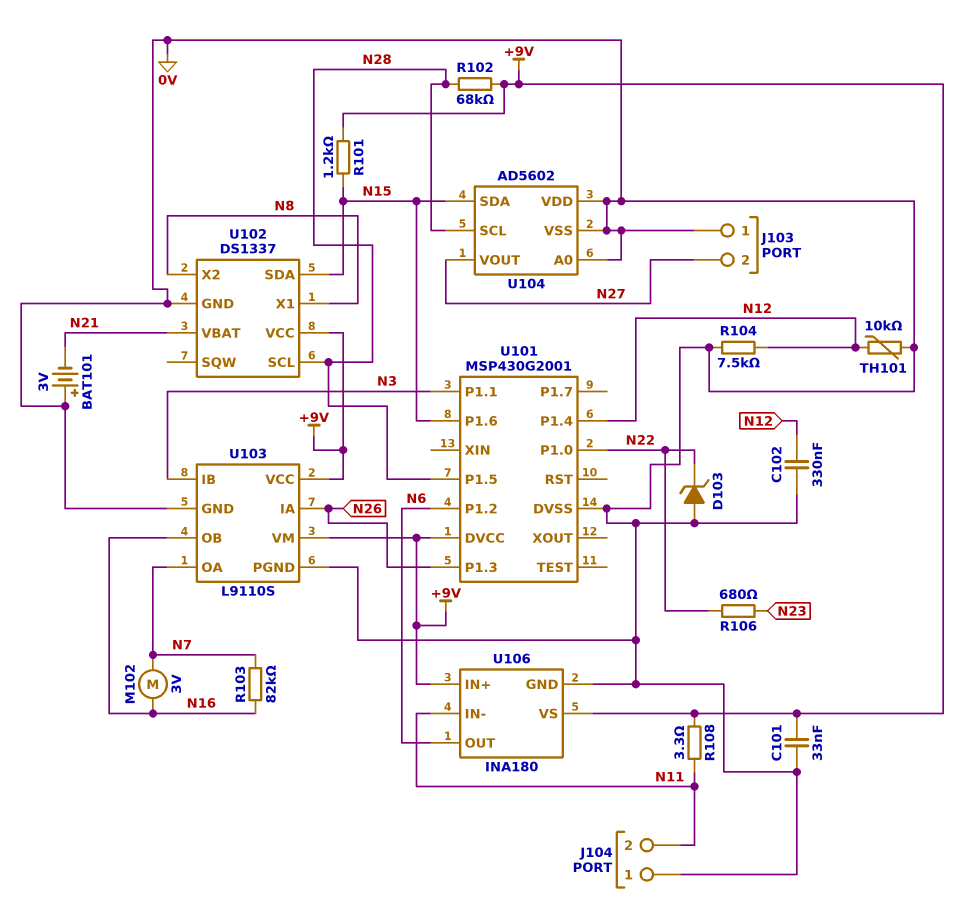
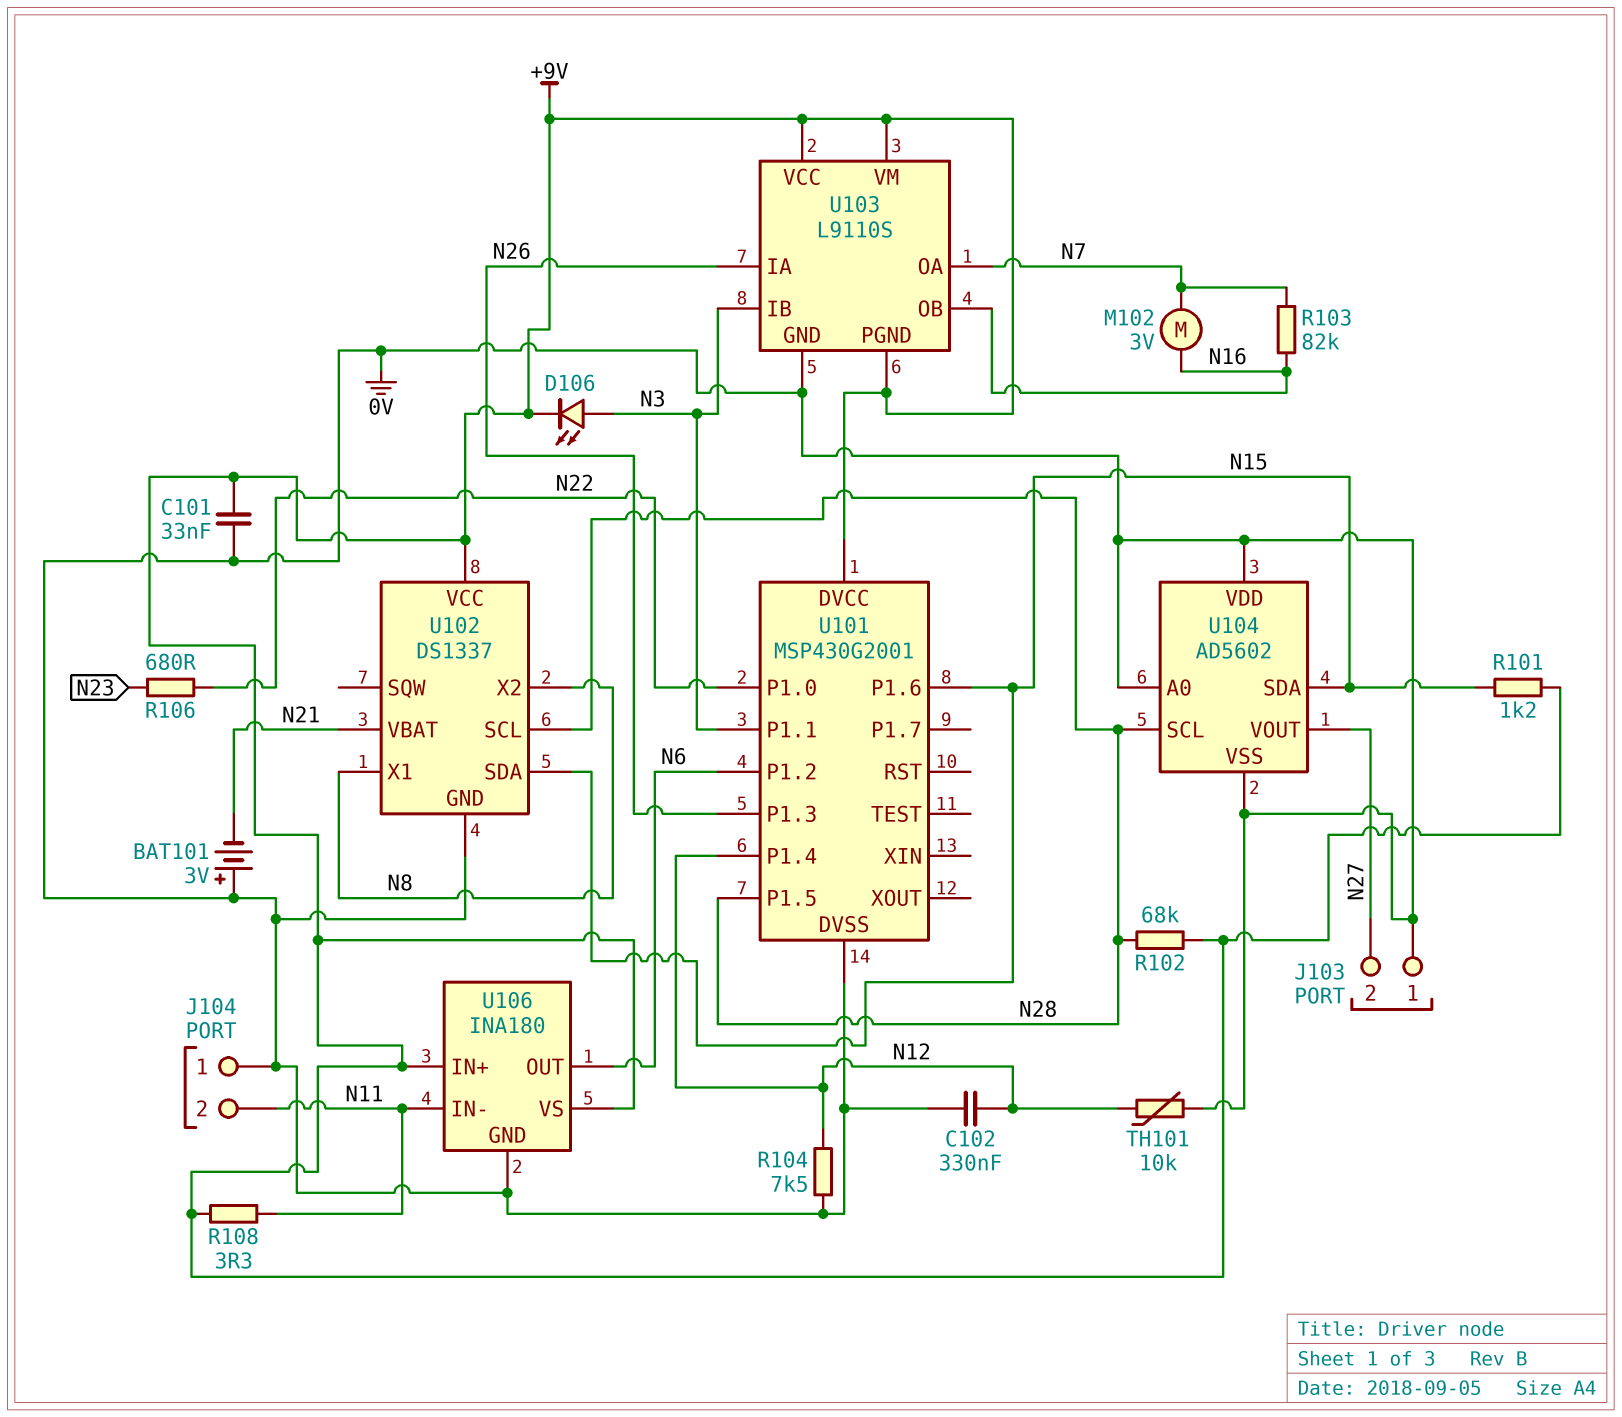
D103: zener (A 0V, K N22) -> none
D106: none -> LED (A N3, K +9V)
U103 pin PGND: 0V -> +9V

